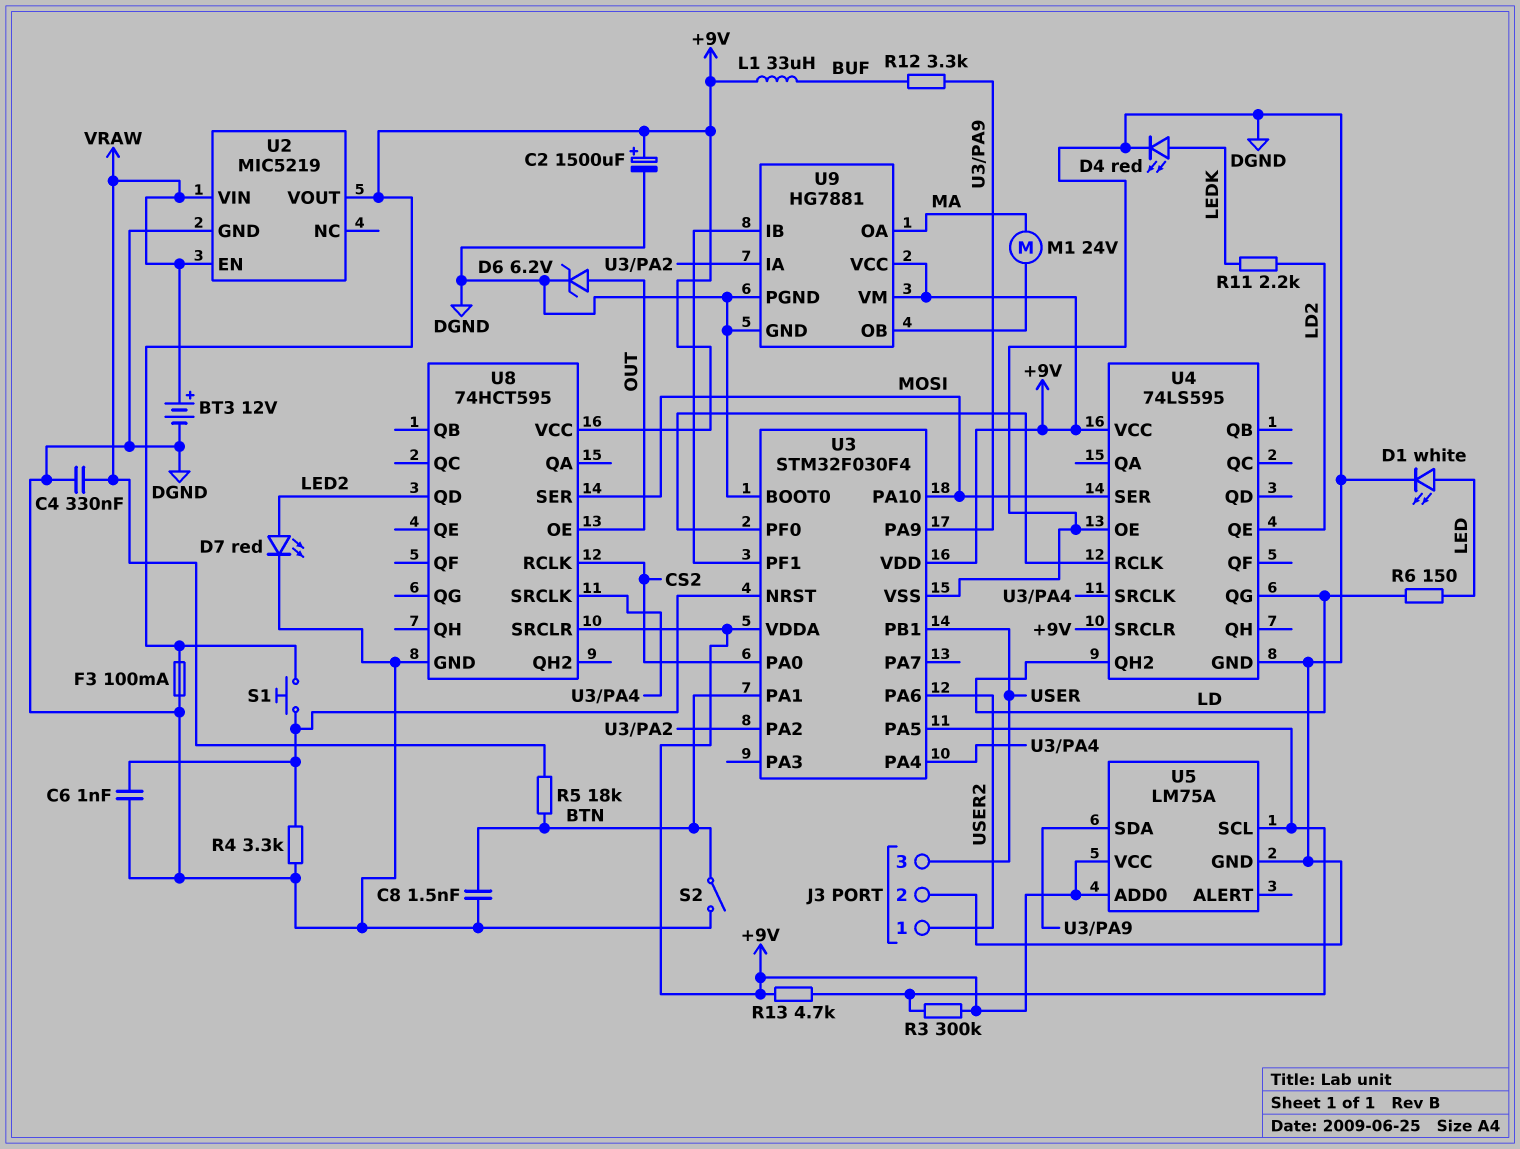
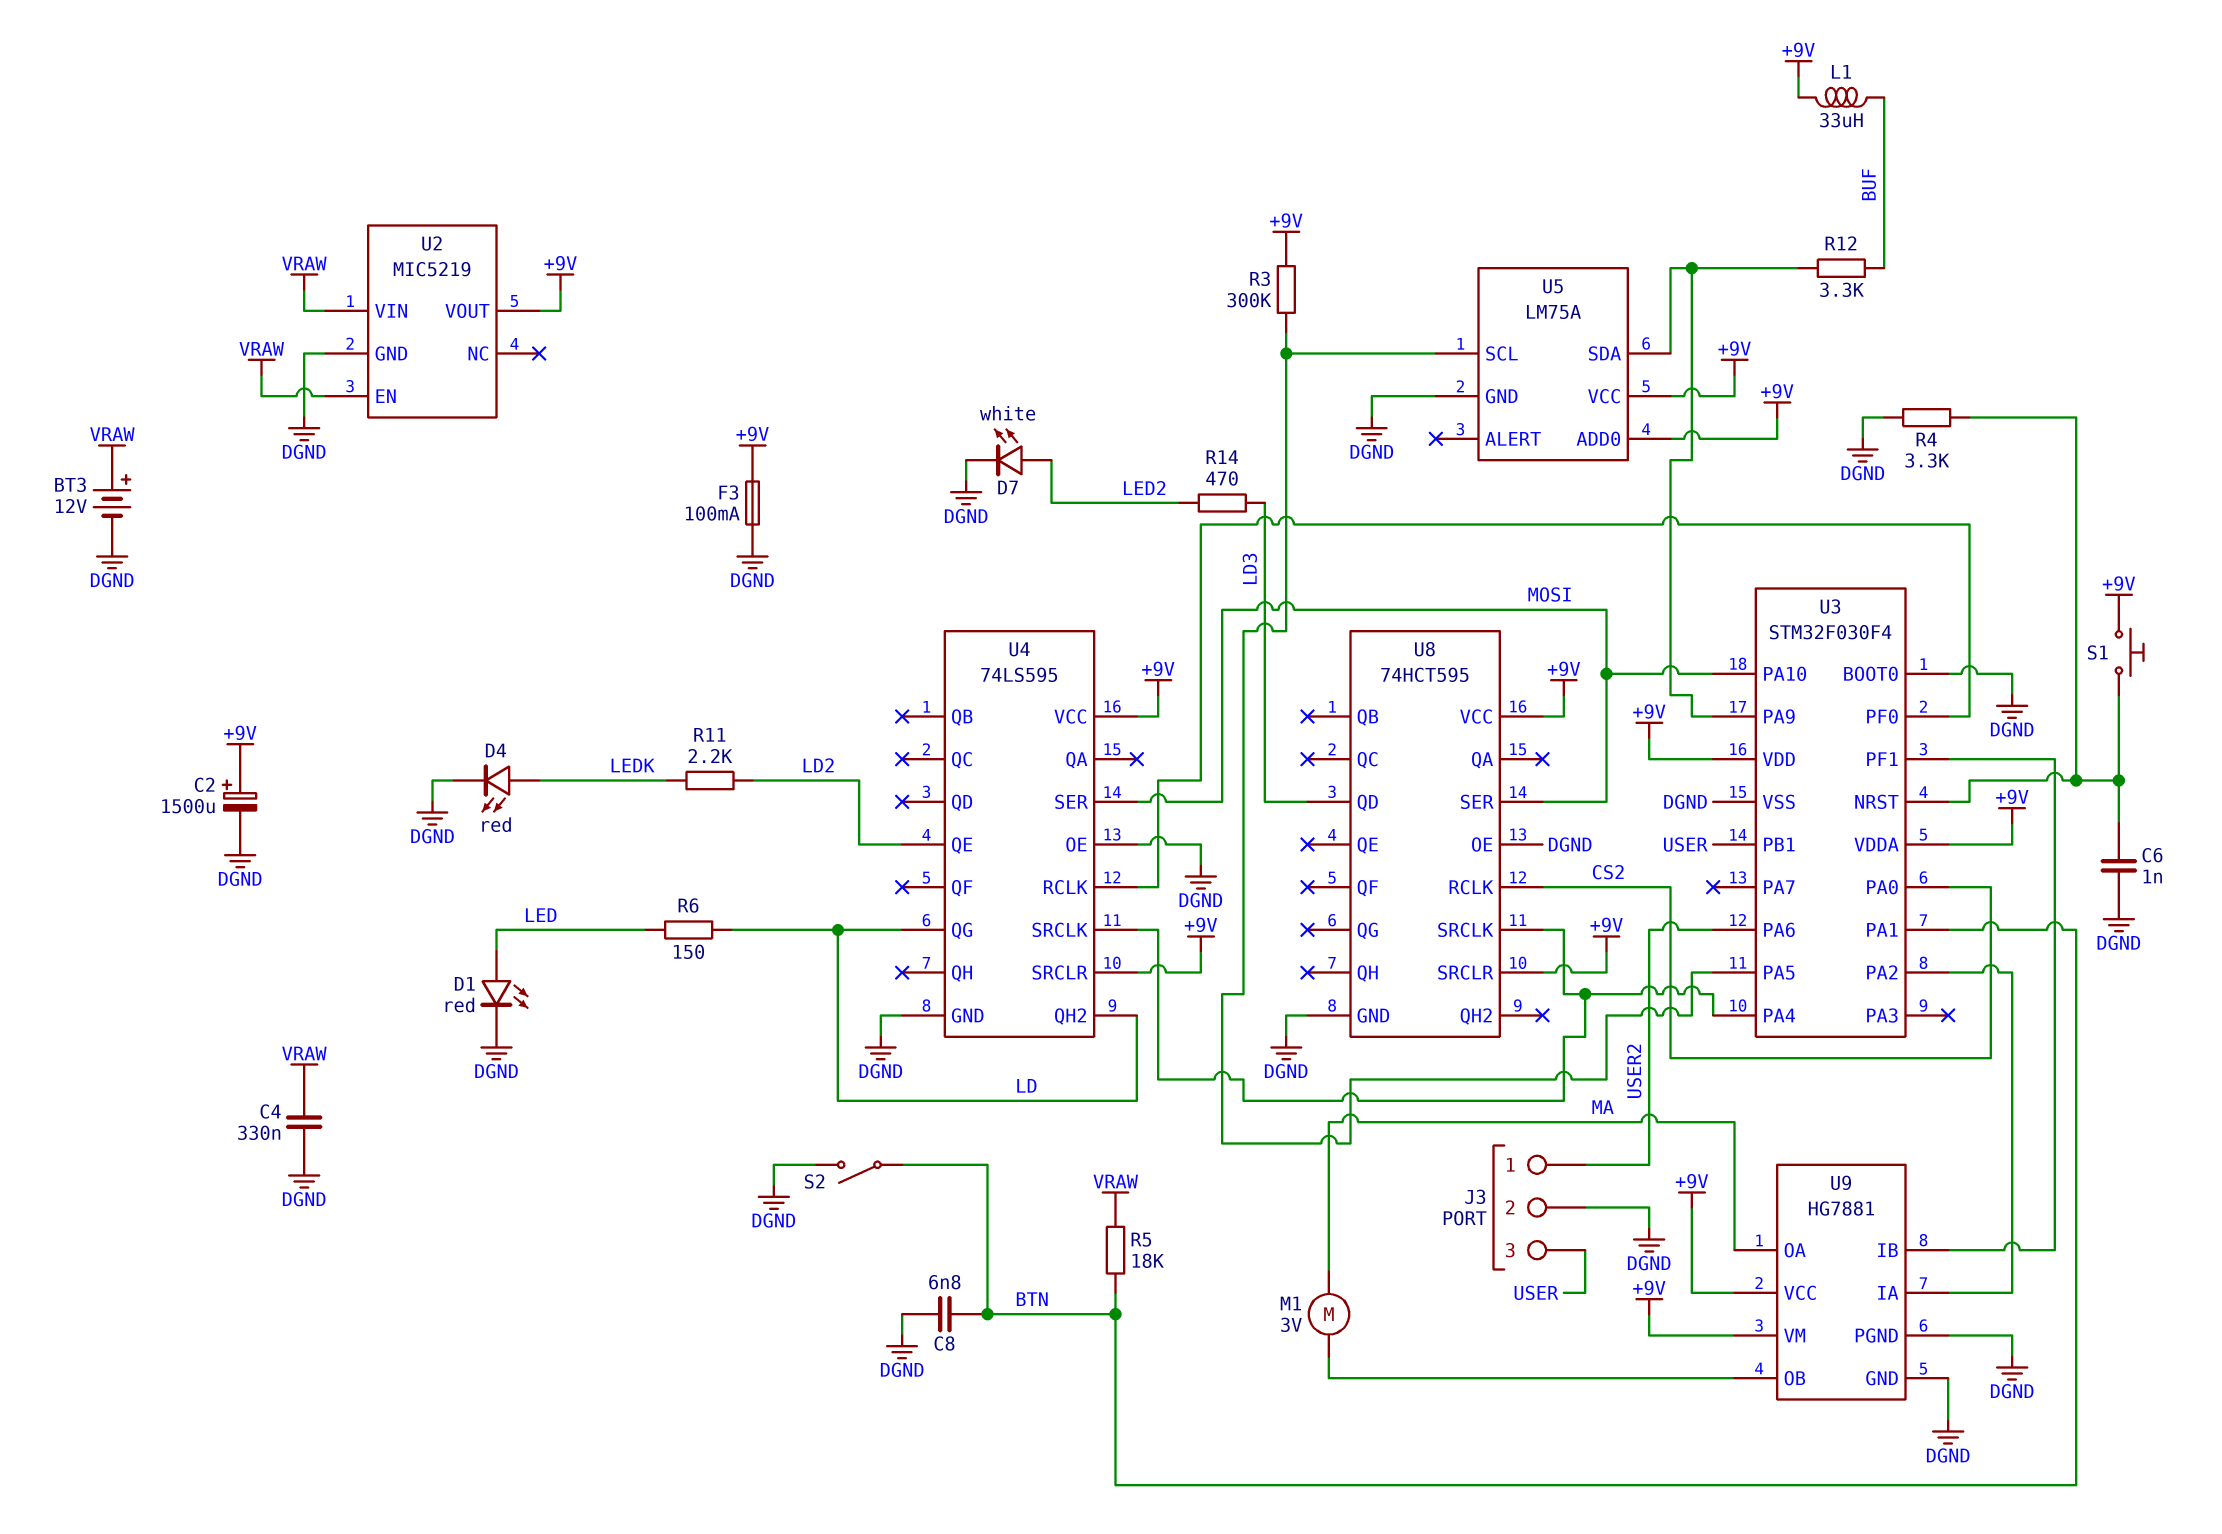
C8: 1.5nF (BTN, DGND) -> 6.8nF (BTN, DGND)
D1: LED white (A LED, K DGND) -> LED red (A LED, K DGND)
D6: zener 6.2V (A OUT, K DGND) -> none
D7: LED red (A LED2, K DGND) -> LED white (A LED2, K DGND)
M1: motor 24V (MA, U9/OB) -> motor 3V (MA, U9/OB)
R13: 4.7k (+9V, U3/PA5) -> none
R14: none -> 470 (LD3, LED2)
U8 pin OE: OUT -> DGND
U8 pin QD: LED2 -> LD3

